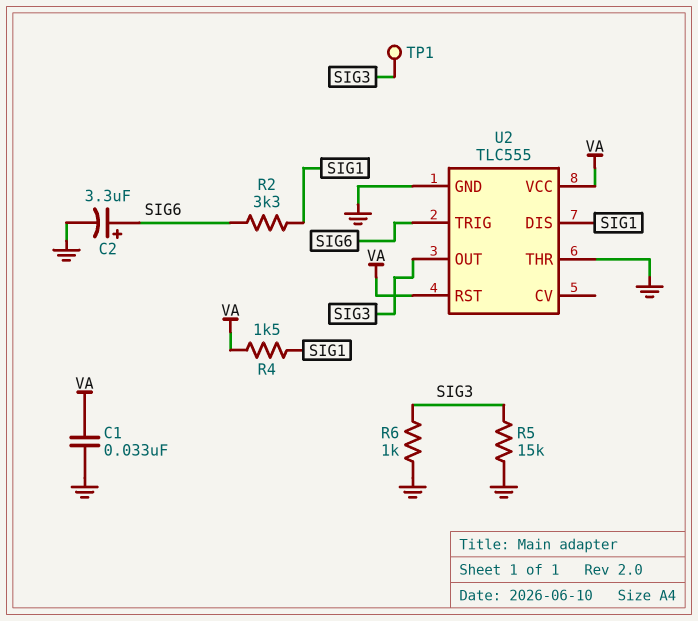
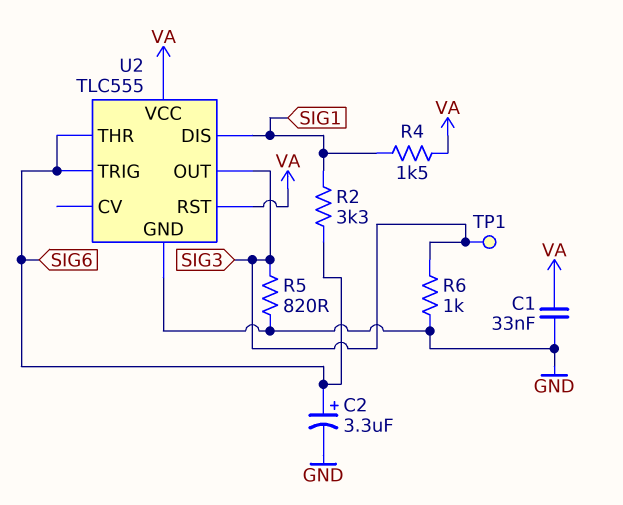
R5: 15k (GND, SIG3) -> 820 (GND, SIG3)
U2 pin THR: GND -> SIG6

